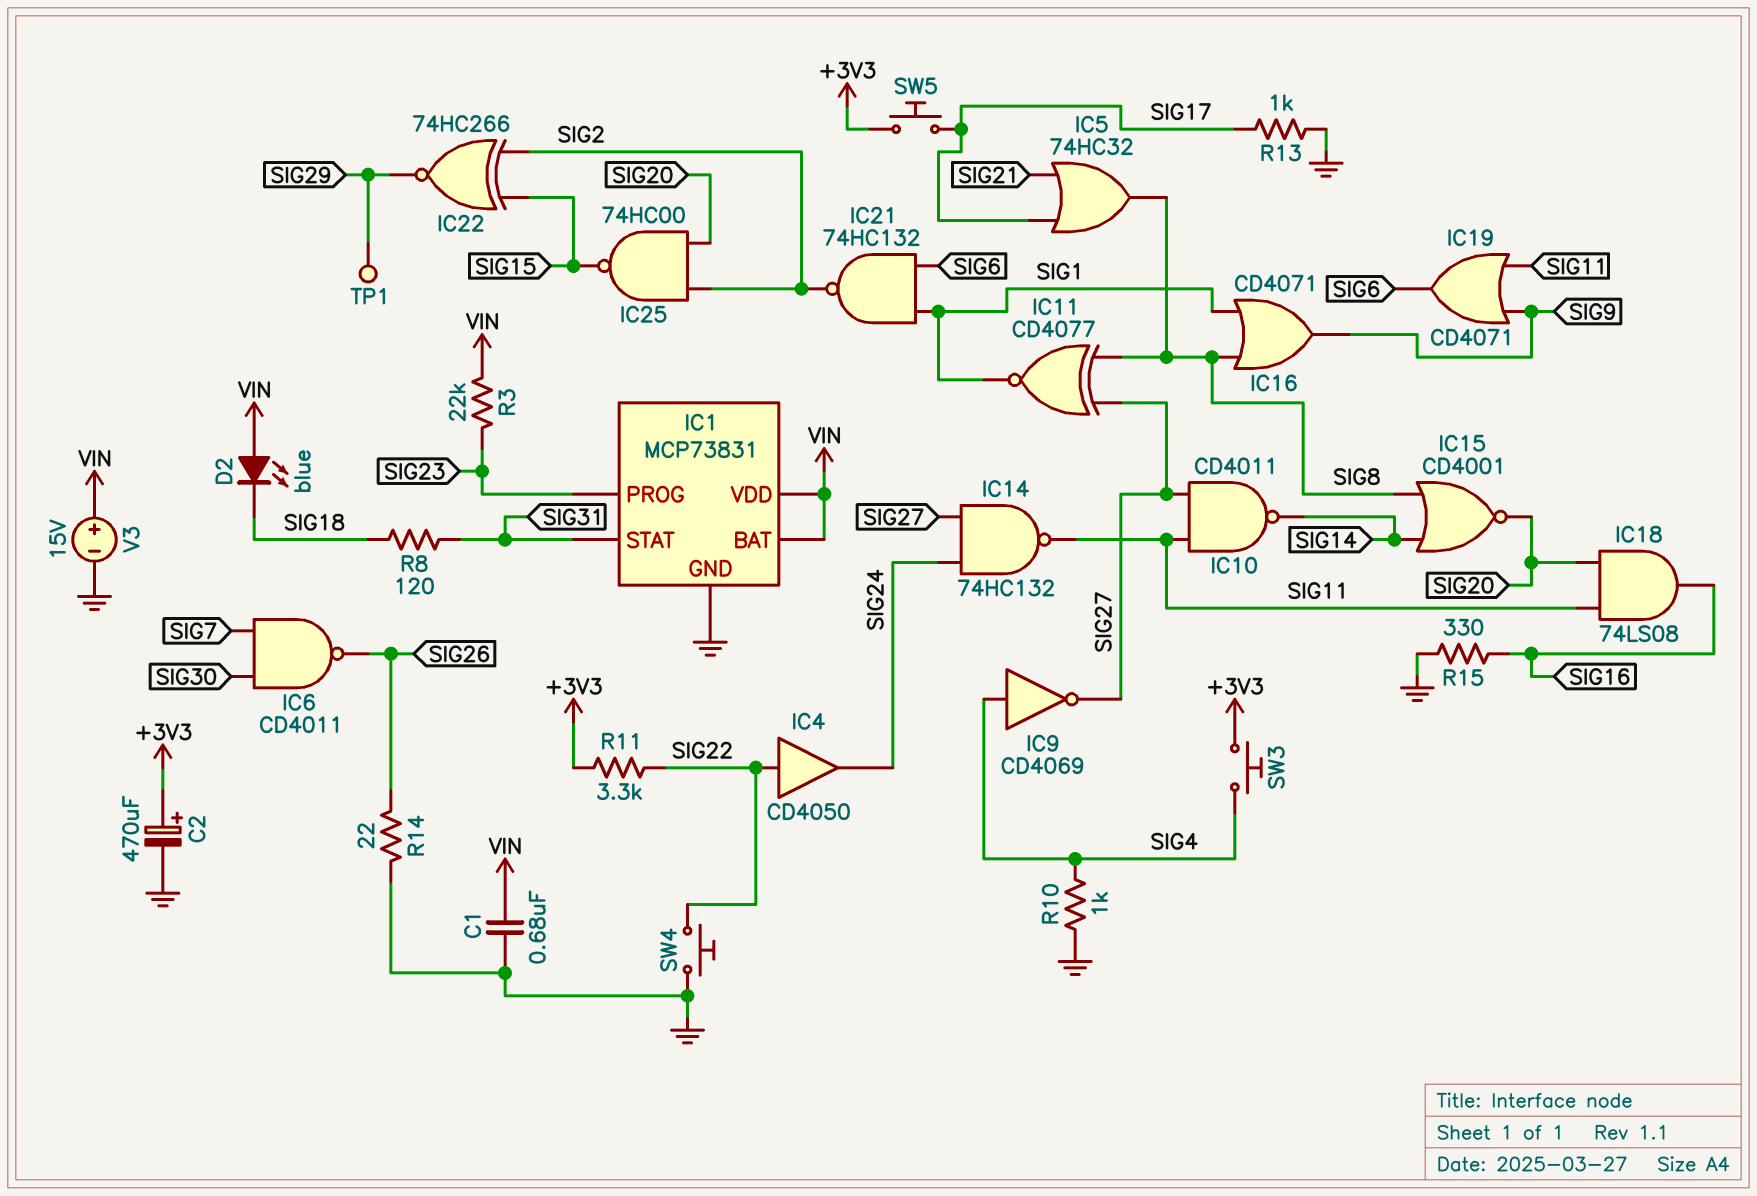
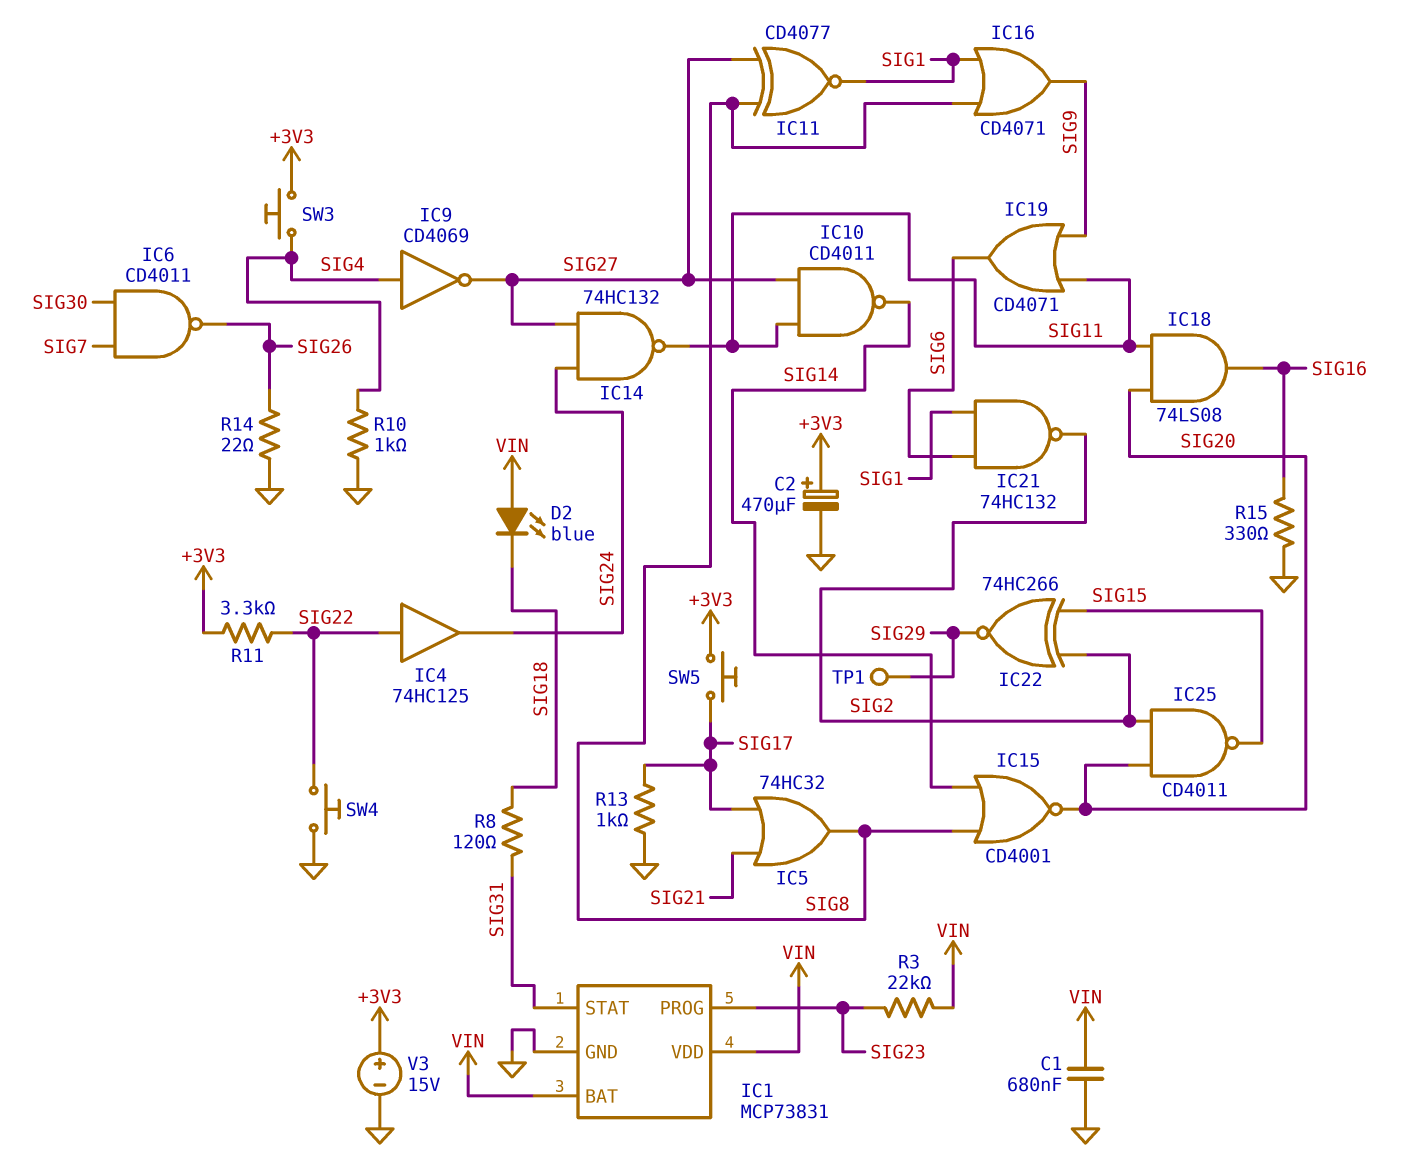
IC4: buffer CD4050 (in SIG22, out SIG24) -> buffer 74HC125 (in SIG22, out SIG24)
IC25: NAND 74HC00 (in SIG2, in SIG20, out SIG15) -> NAND CD4011 (in SIG2, in SIG20, out SIG15)
V3: 15V (plus VIN, minus GND) -> 15V (plus +3V3, minus GND)

